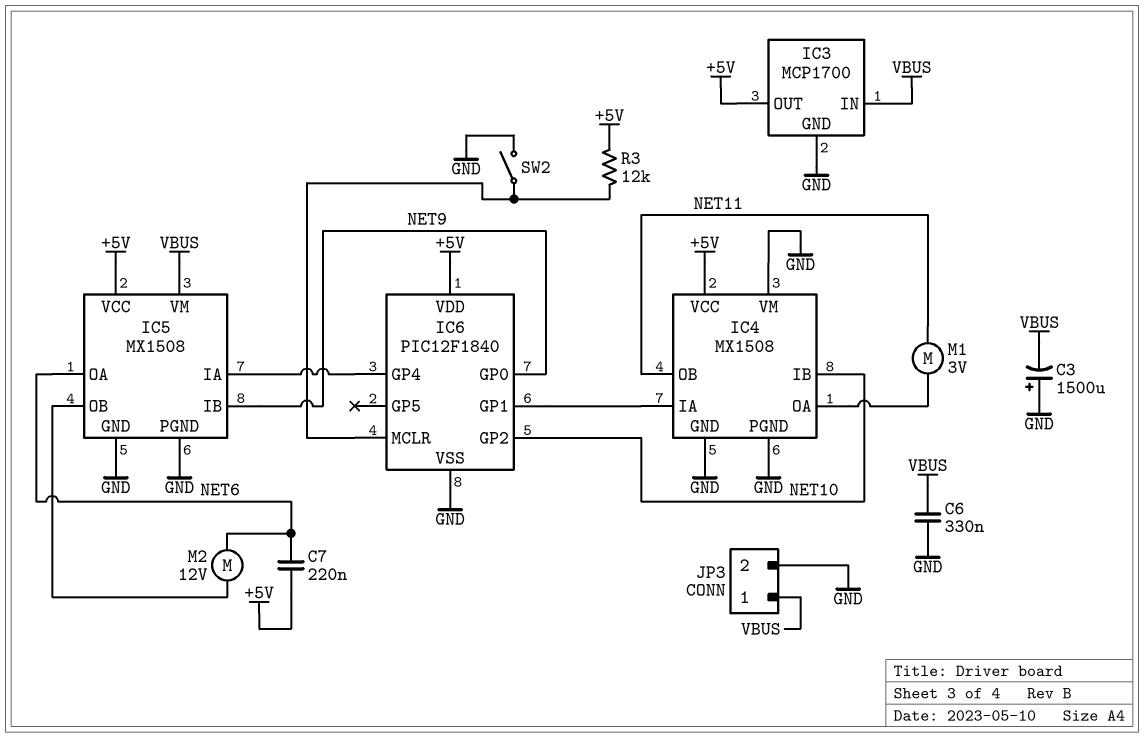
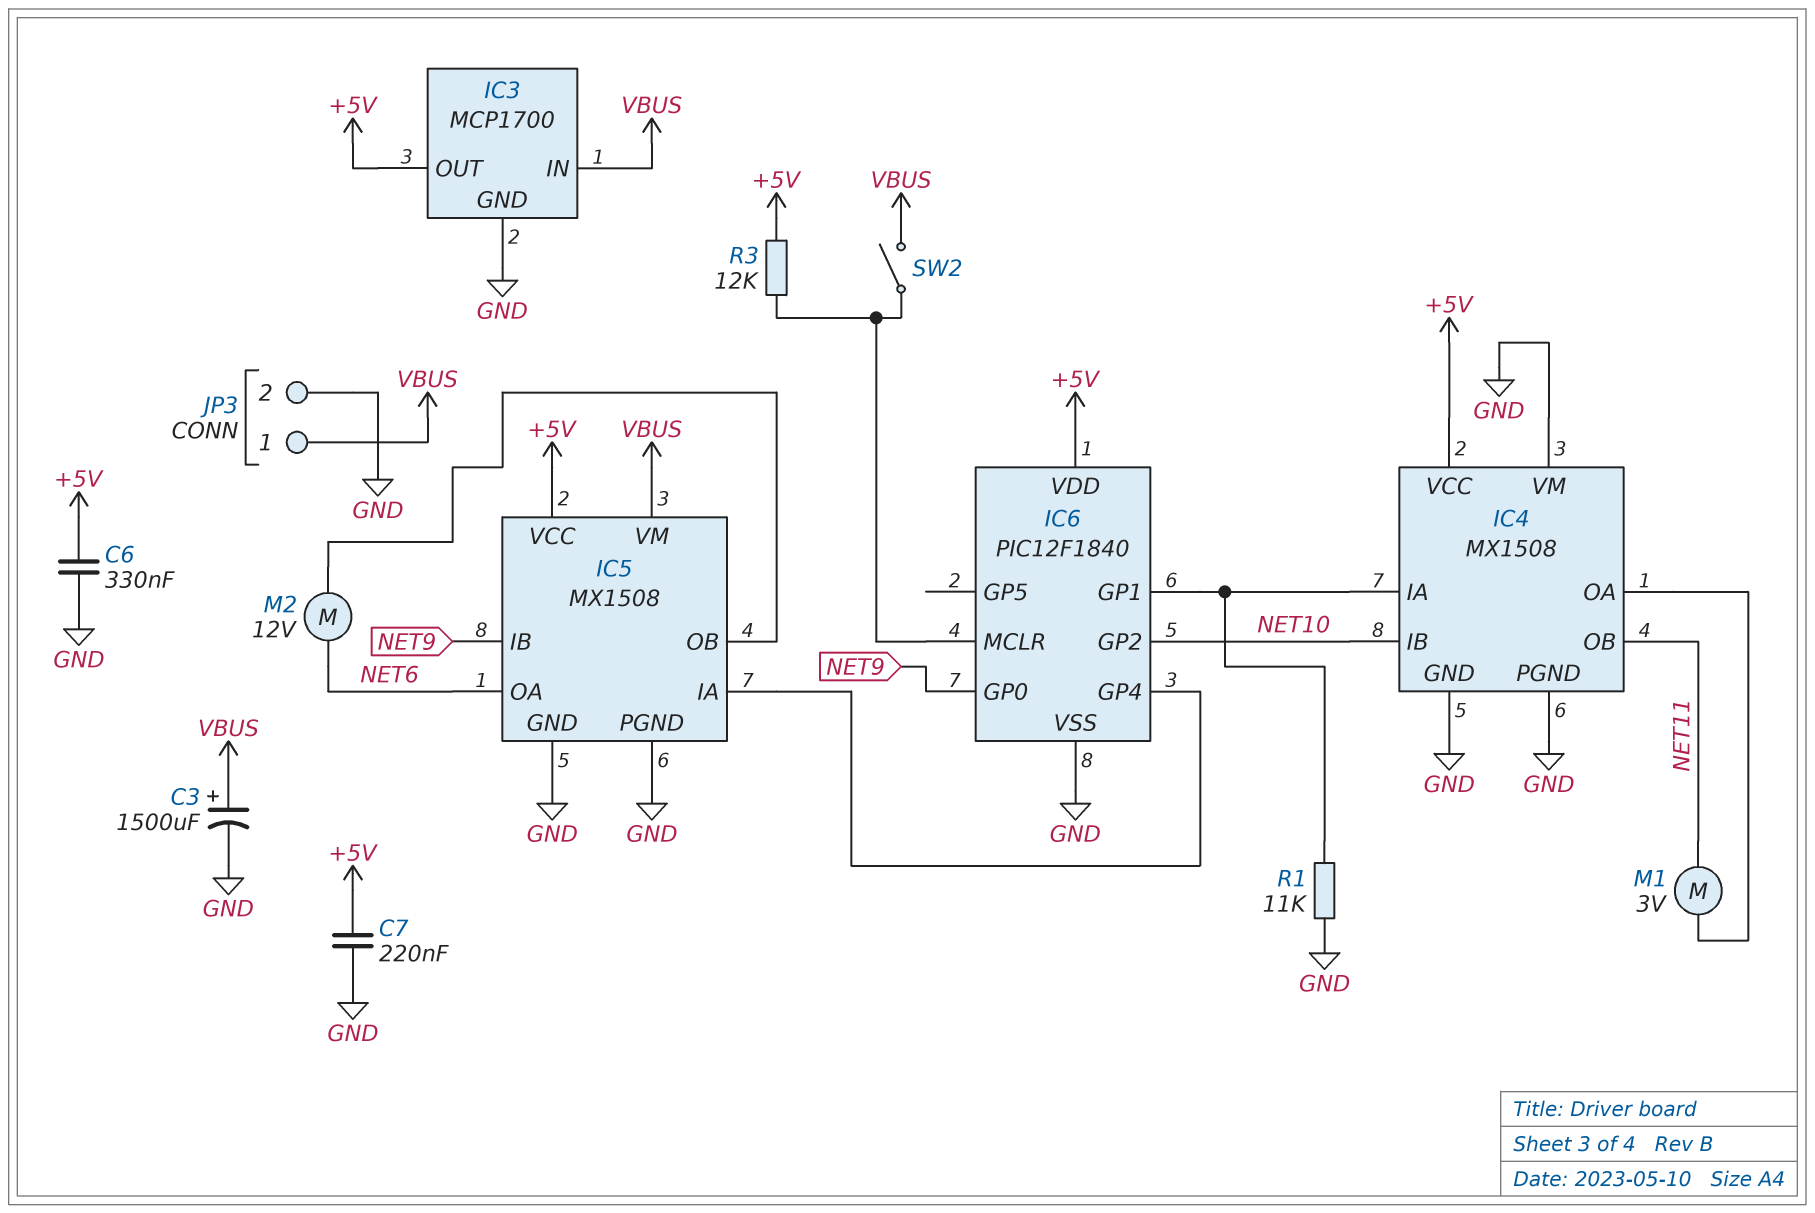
C3: 1500uF (plus GND, minus VBUS) -> 1500uF (plus VBUS, minus GND)
C6: 330nF (GND, VBUS) -> 330nF (+5V, GND)
C7: 220nF (+5V, NET6) -> 220nF (+5V, GND)
R1: none -> 11k (GND, IC4/IA)
SW2: switch (GND, IC6/MCLR) -> switch (IC6/MCLR, VBUS)

